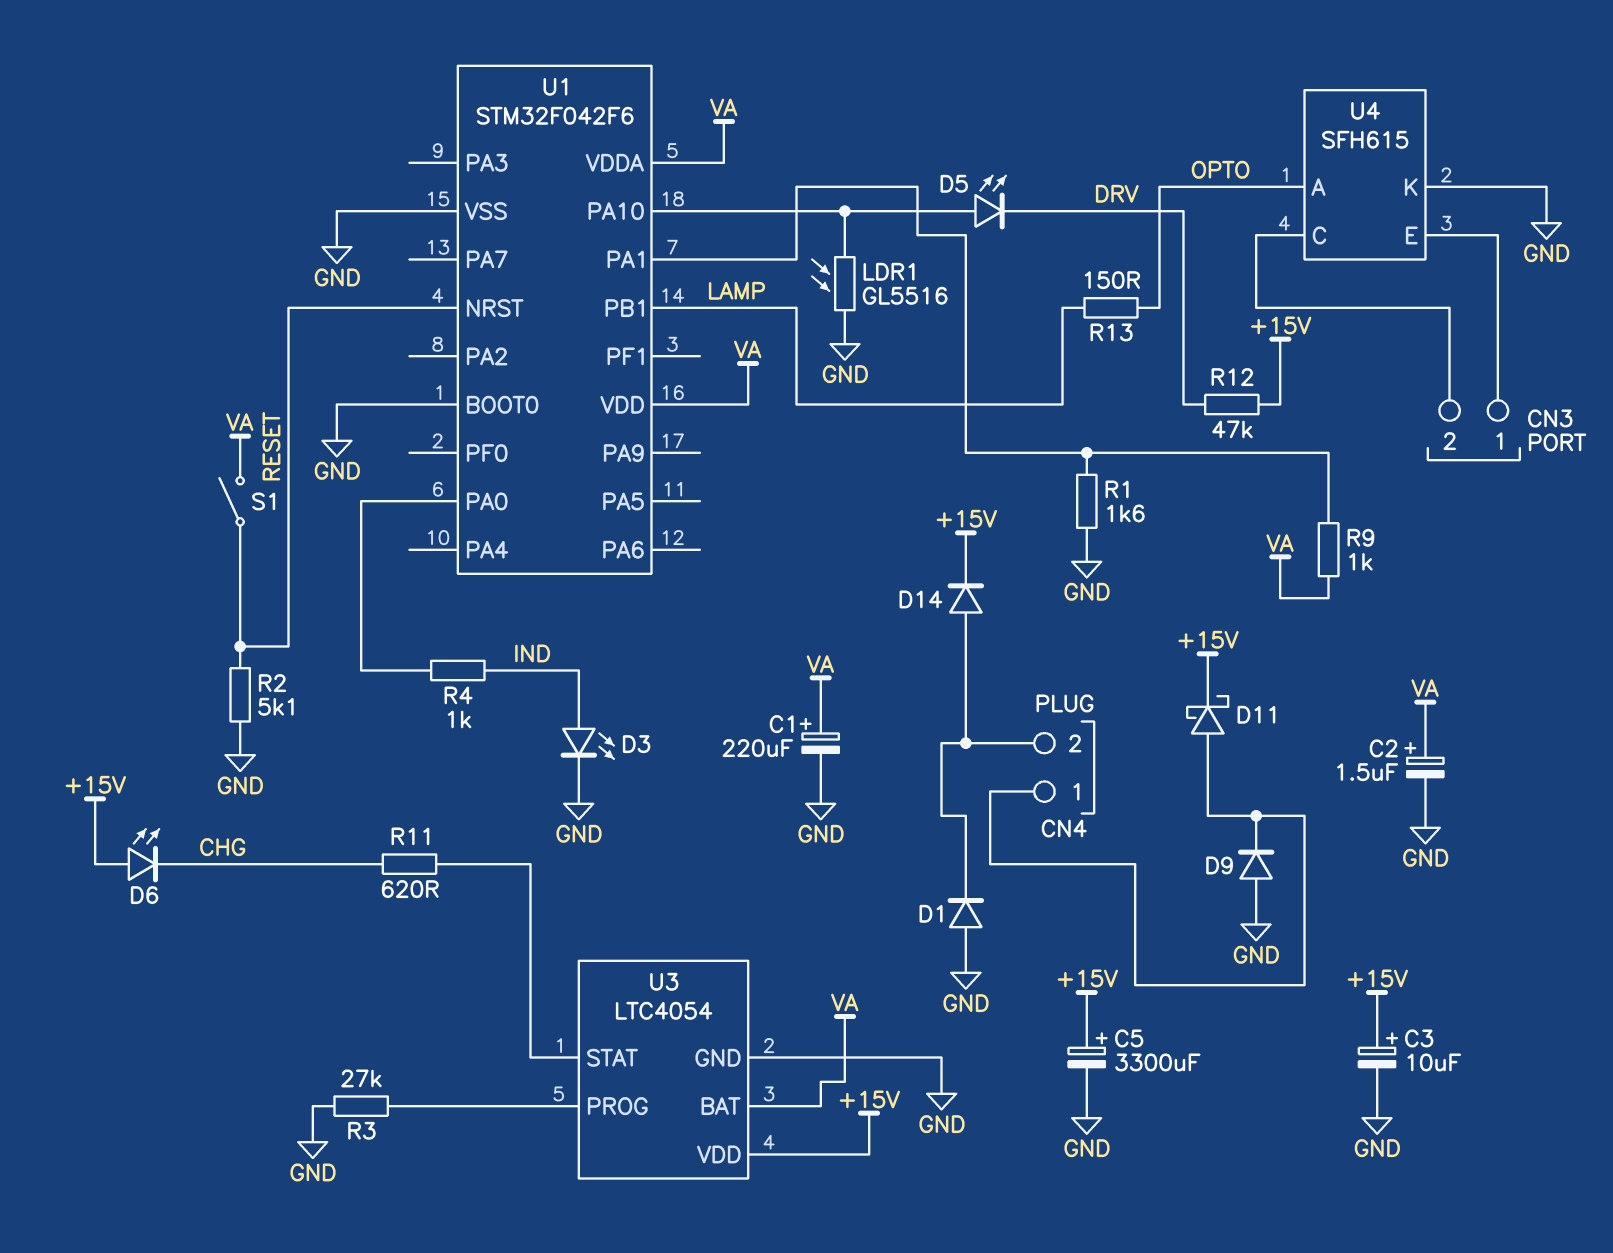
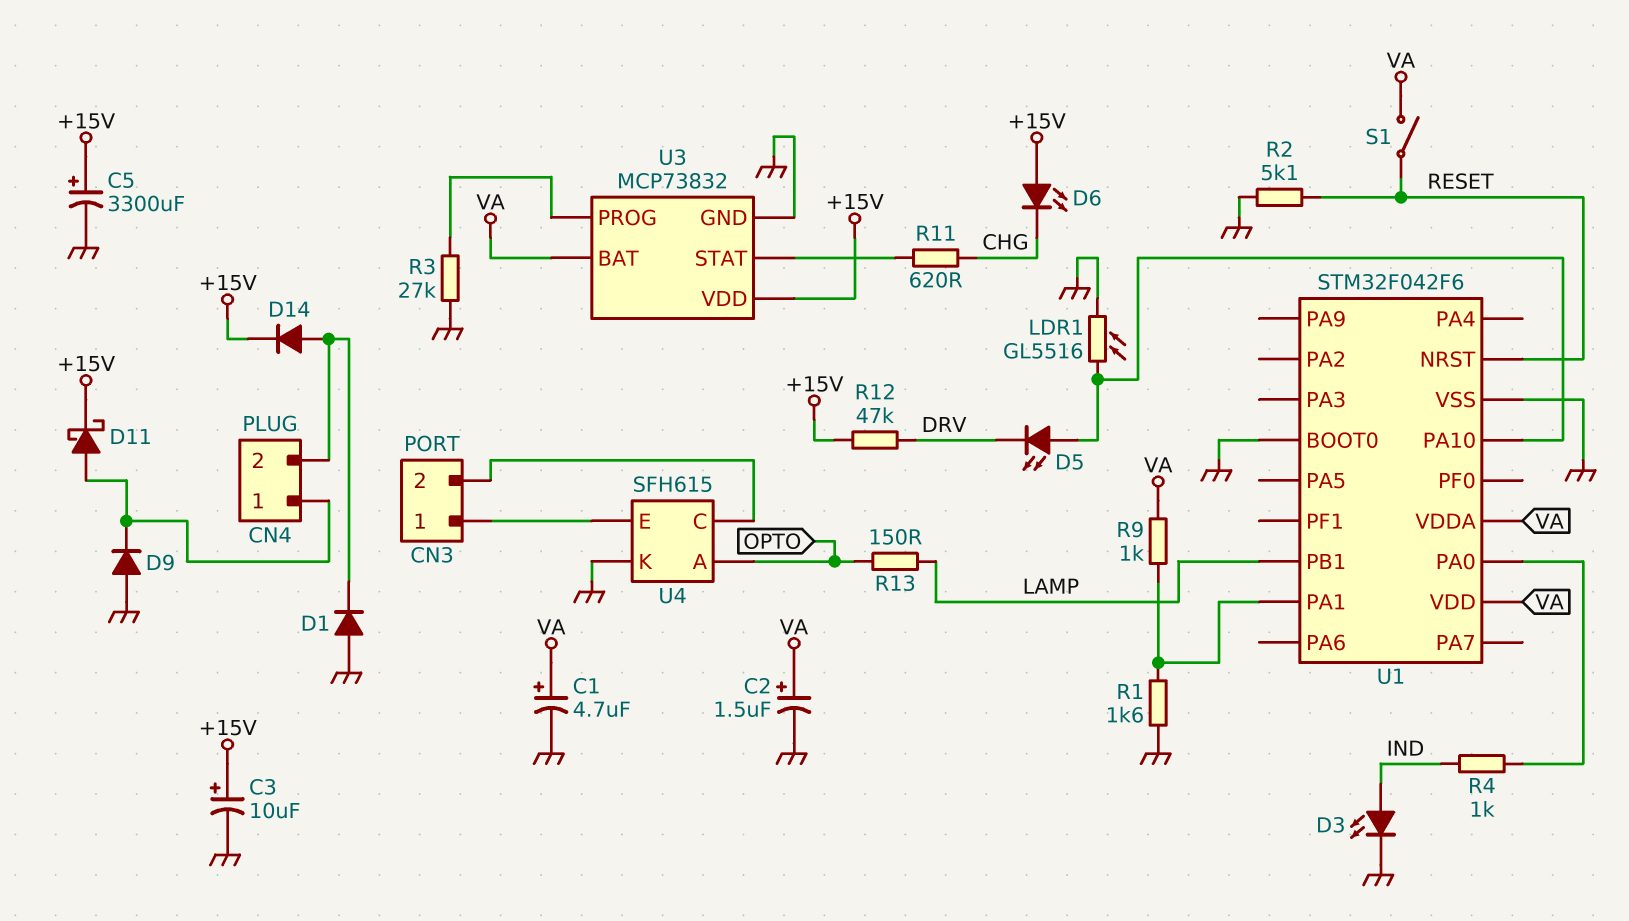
C1: 220uF (plus VA, minus GND) -> 4.7uF (plus VA, minus GND)
U3: LTC4054 -> MCP73832

